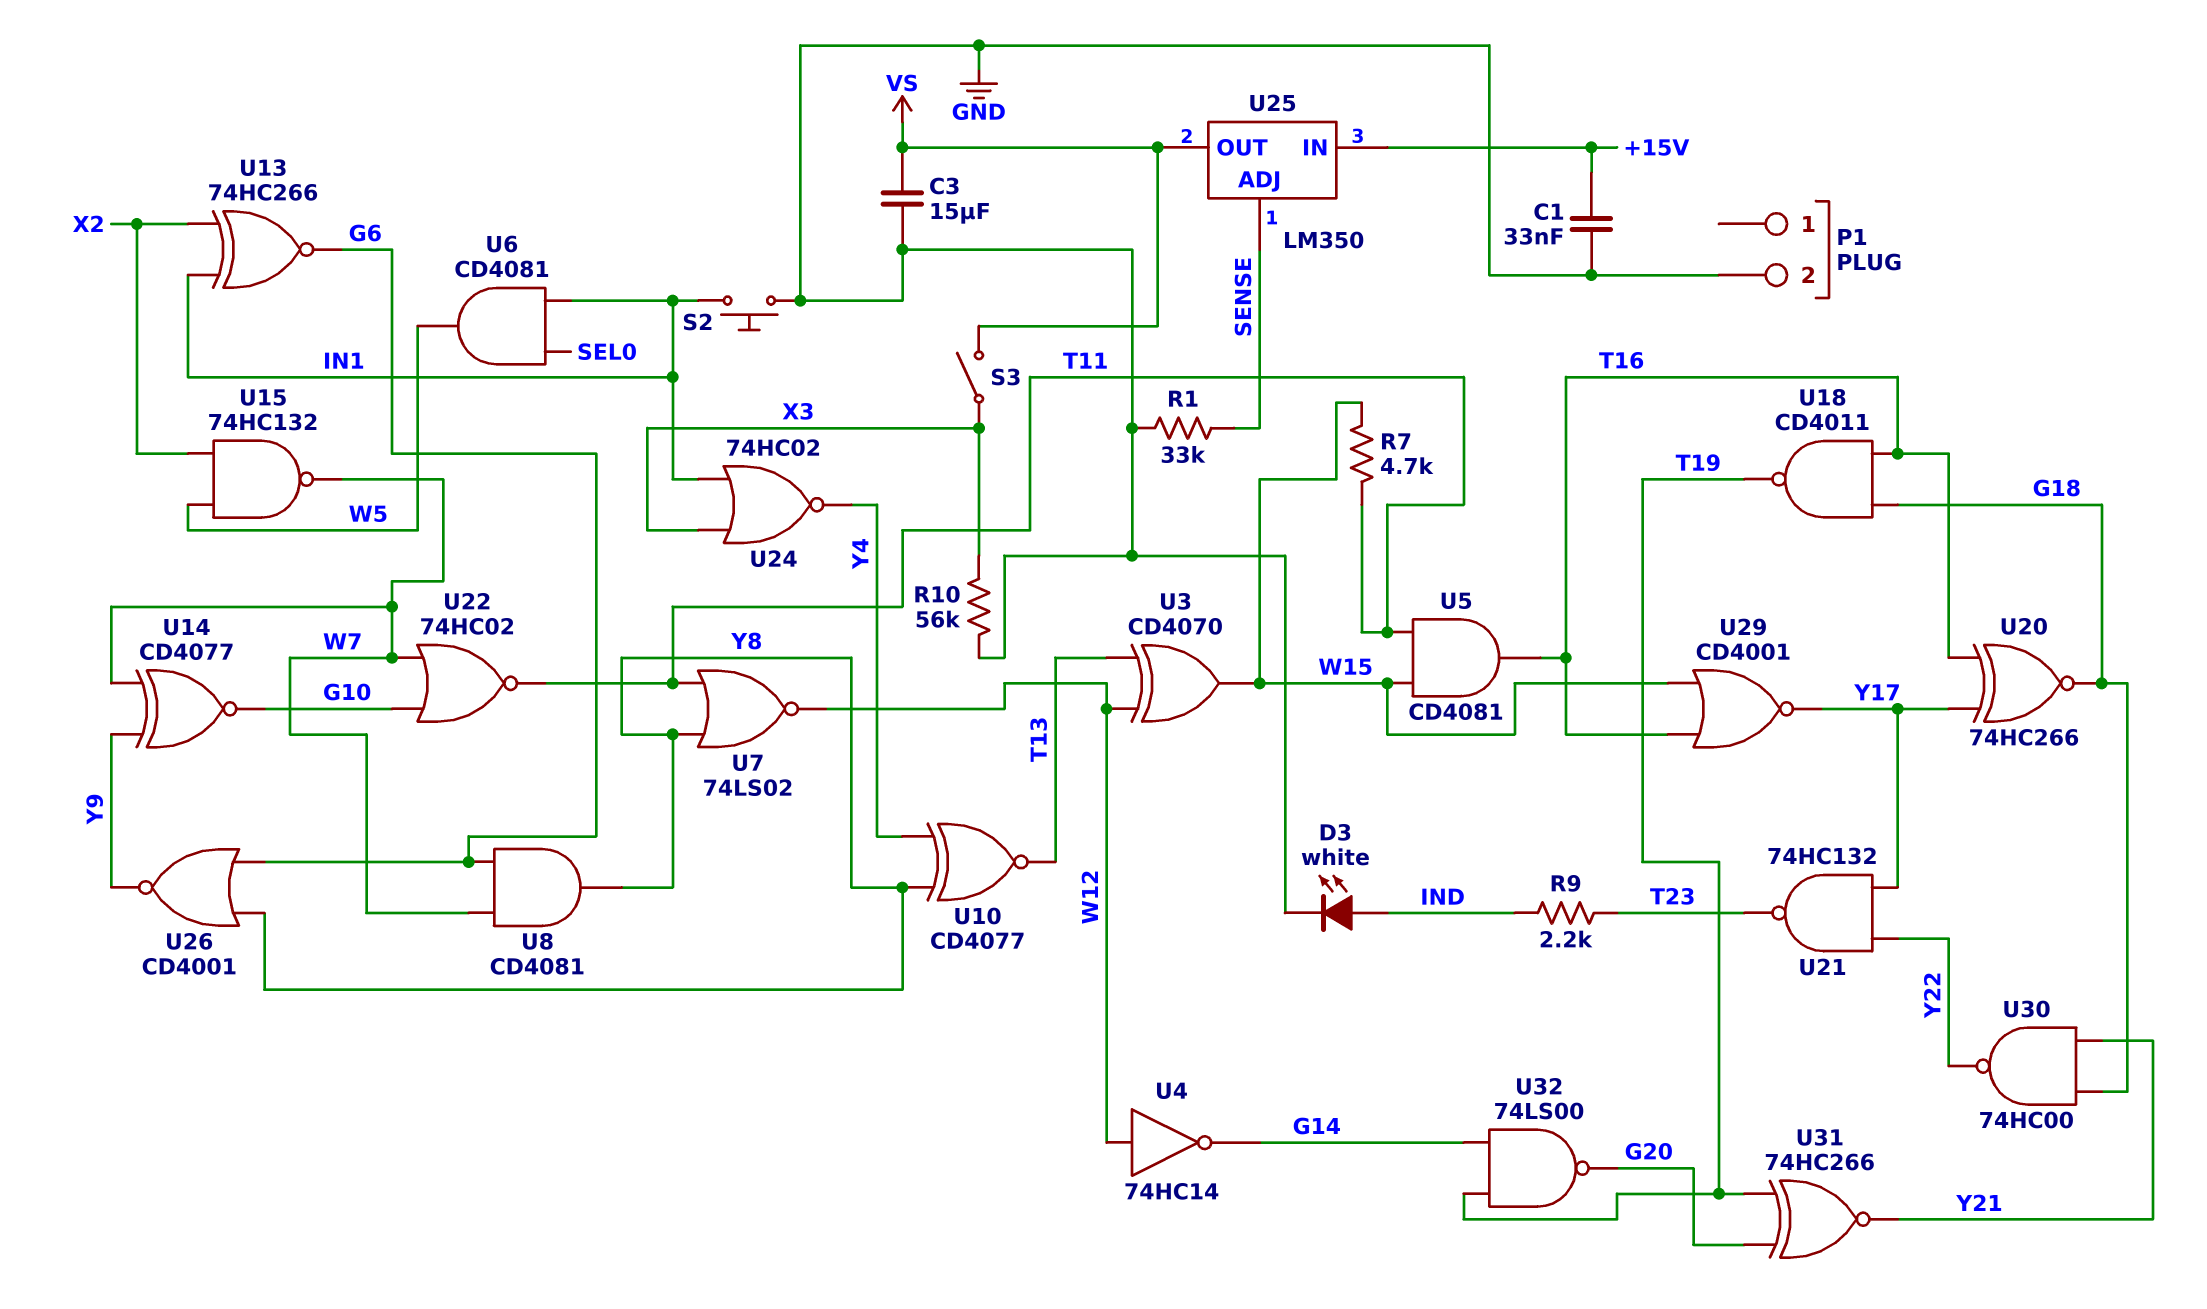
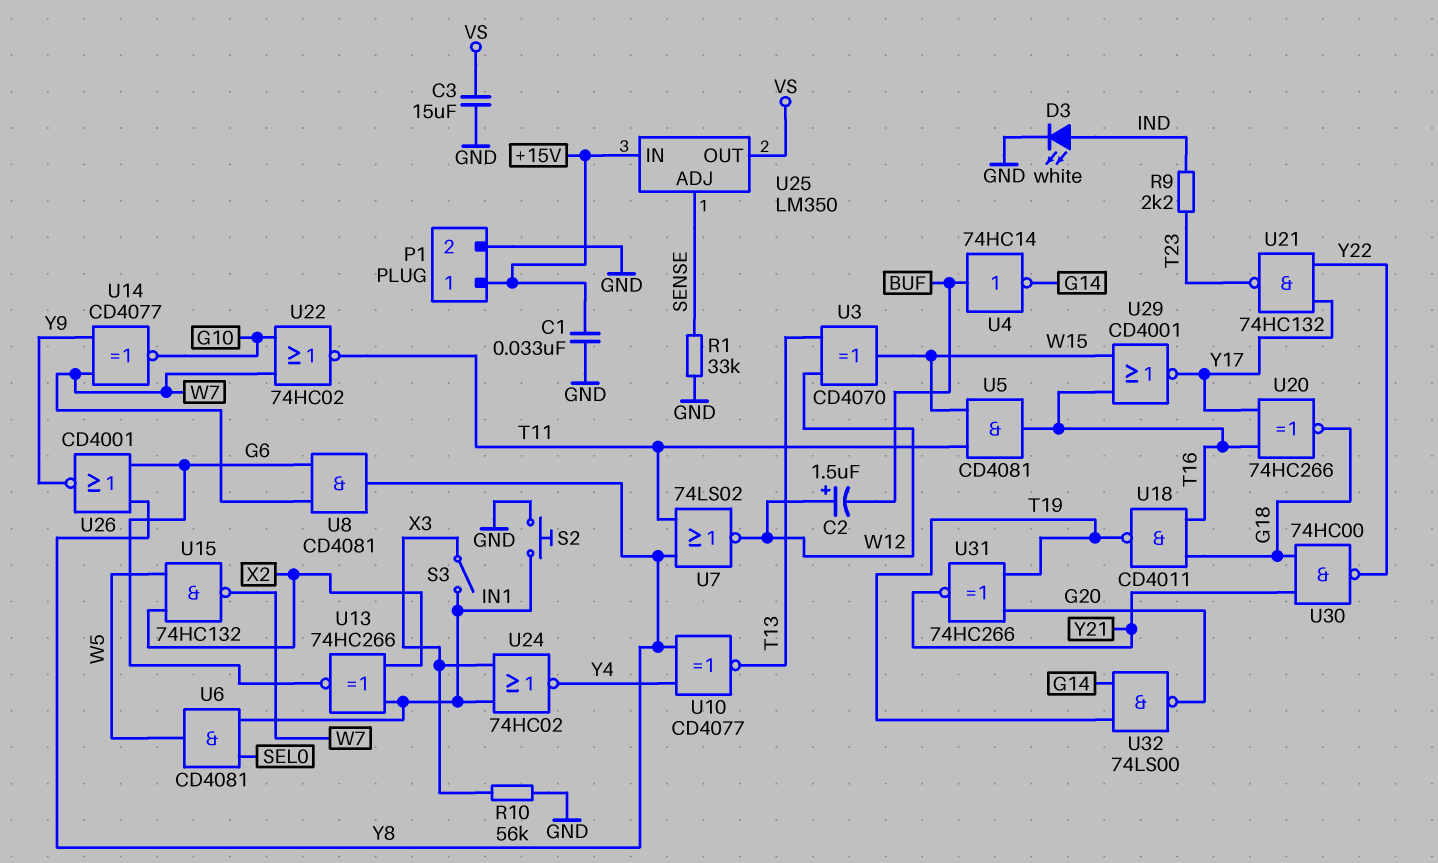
C2: none -> 1.5uF (plus W12, minus BUF)
P1 pin 1: none -> +15V
R7: 4.7k (T11, W15) -> none
S3: switch (VS, X3) -> switch (IN1, X3)
U4: NOT 74HC14 (in W12, out G14) -> NOT 74HC14 (in BUF, out G14)

